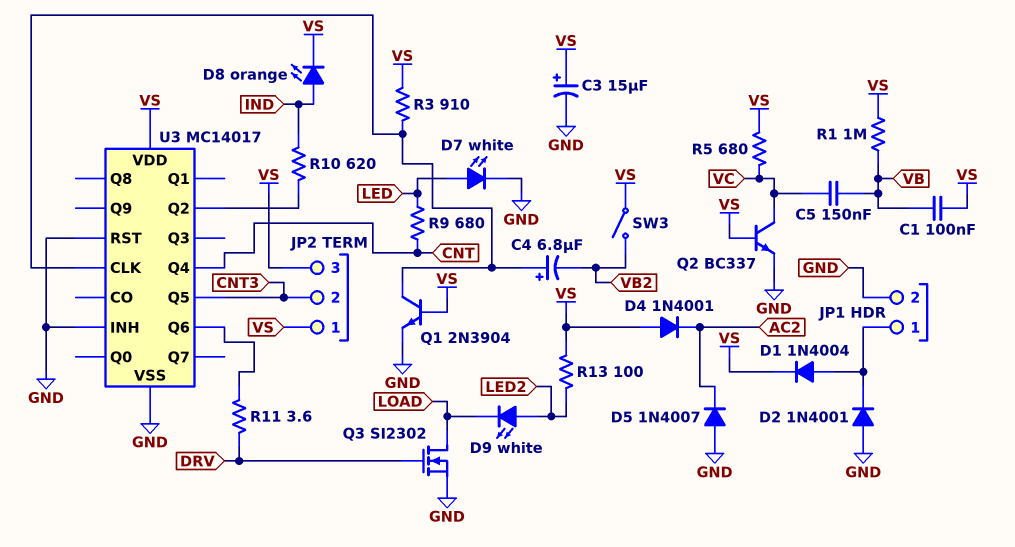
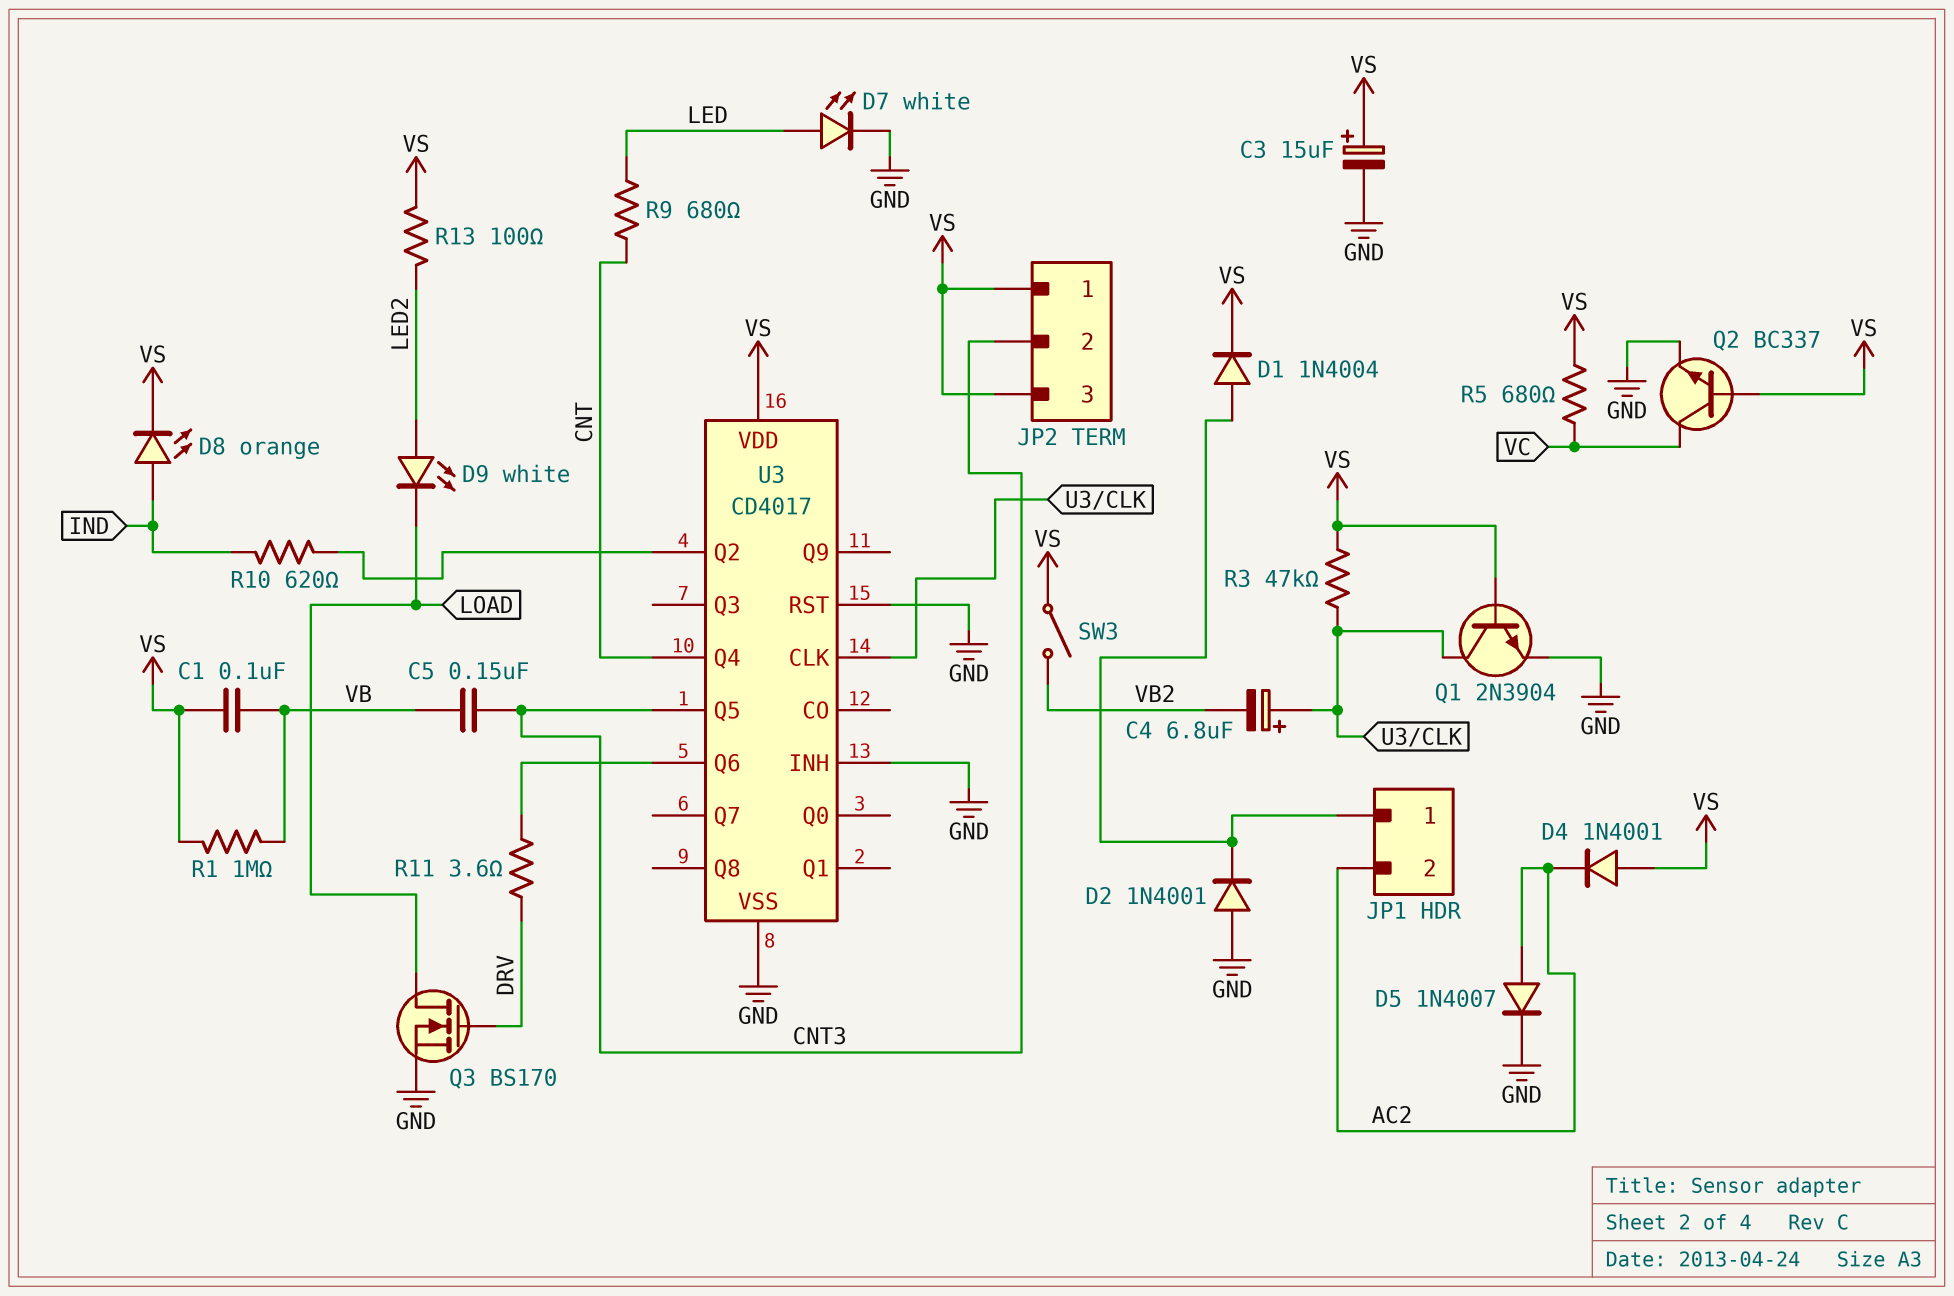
C5: 150nF (VB, VC) -> 150nF (CNT3, VB)
D5: diode 1N4007 (A GND, K AC2) -> diode 1N4007 (A AC2, K GND)
JP1 pin 2: GND -> AC2
Q3: NMOS SI2302 (G DRV, D LOAD, S GND) -> NMOS BS170 (G DRV, D LOAD, S GND)
R3: 910 (U3/CLK, VS) -> 47k (U3/CLK, VS)
U3: MC14017 -> CD4017

